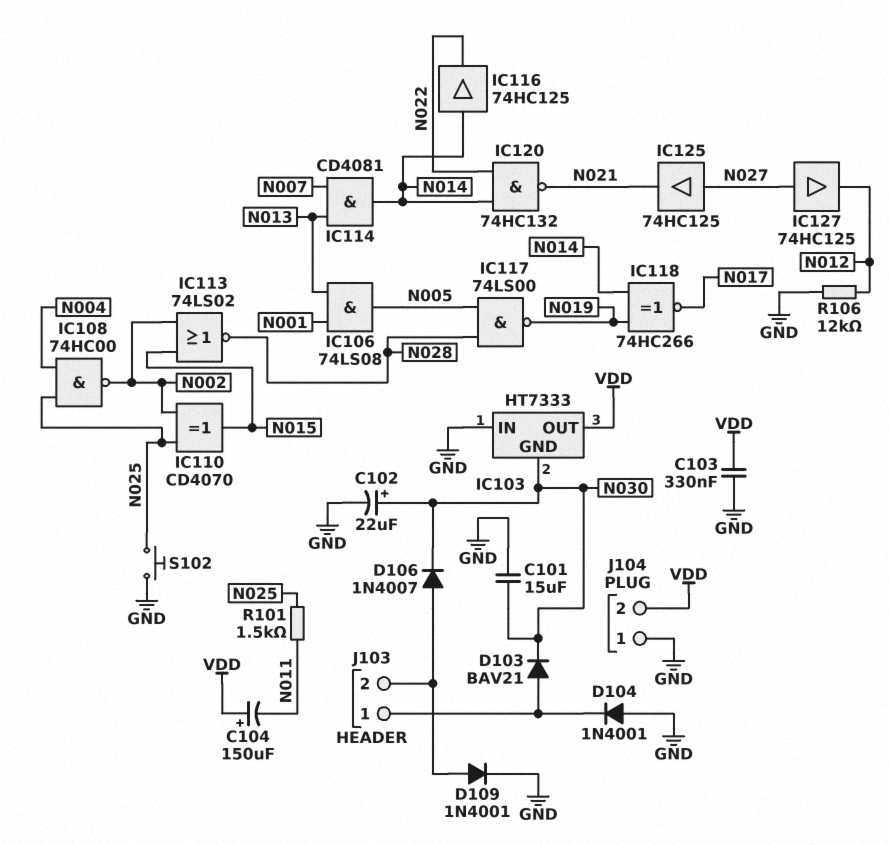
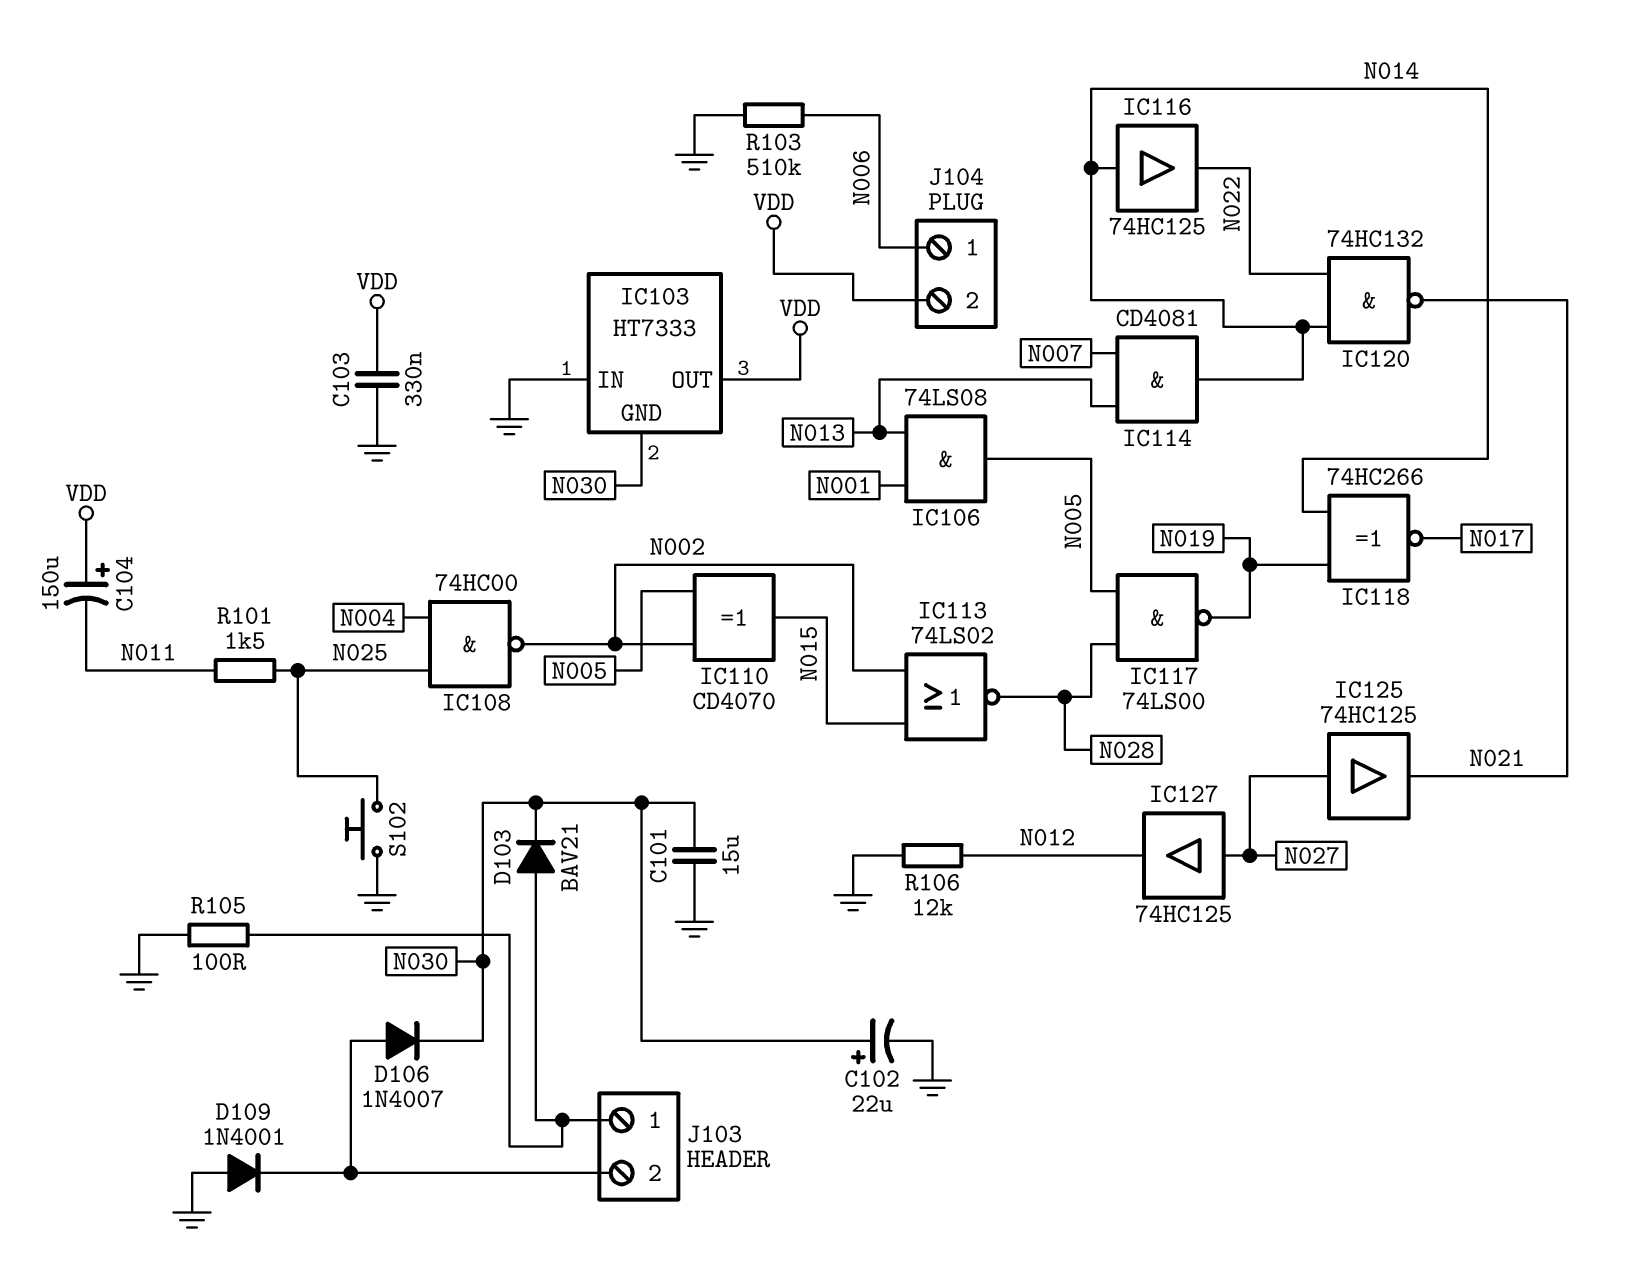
D104: diode 1N4001 (A GND, K J103/1) -> none
D109: diode 1N4001 (A J103/2, K GND) -> diode 1N4001 (A GND, K J103/2)
IC110: XOR CD4070 (in N002, in N025, out N015) -> XOR CD4070 (in N002, in N005, out N015)
J104 pin 1: GND -> N006
R103: none -> 510k (GND, N006)
R105: none -> 100 (GND, J103/1)

